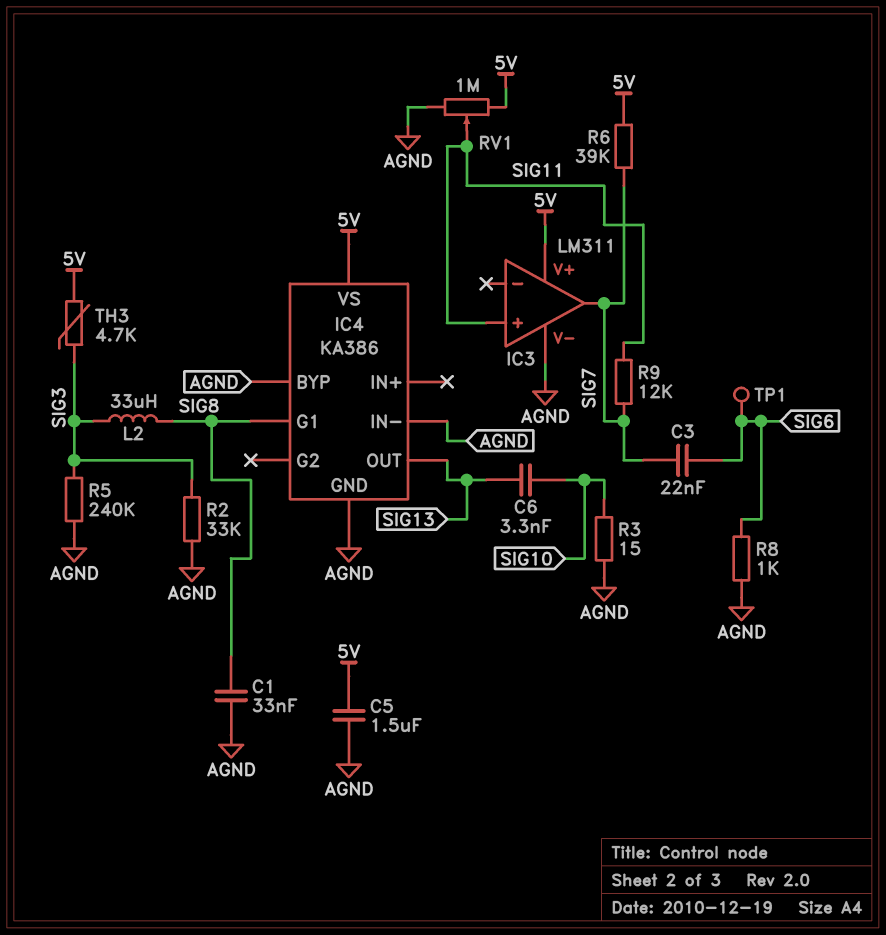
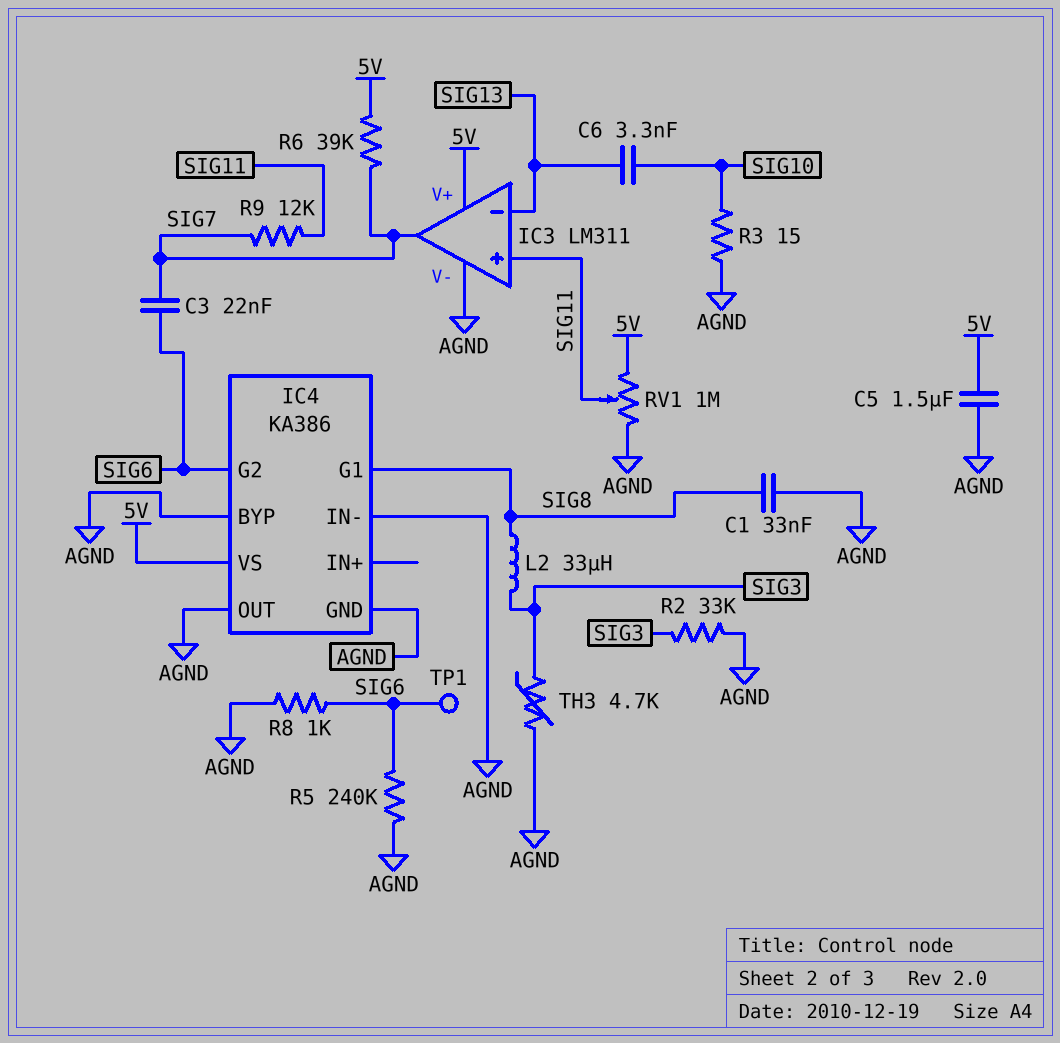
IC3 pin in-: none -> SIG13
IC4 pin G2: none -> SIG6
IC4 pin OUT: SIG13 -> AGND
R5: 240k (AGND, SIG3) -> 240k (AGND, SIG6)
TH3: 4.7k (5V, SIG3) -> 4.7k (AGND, SIG3)

